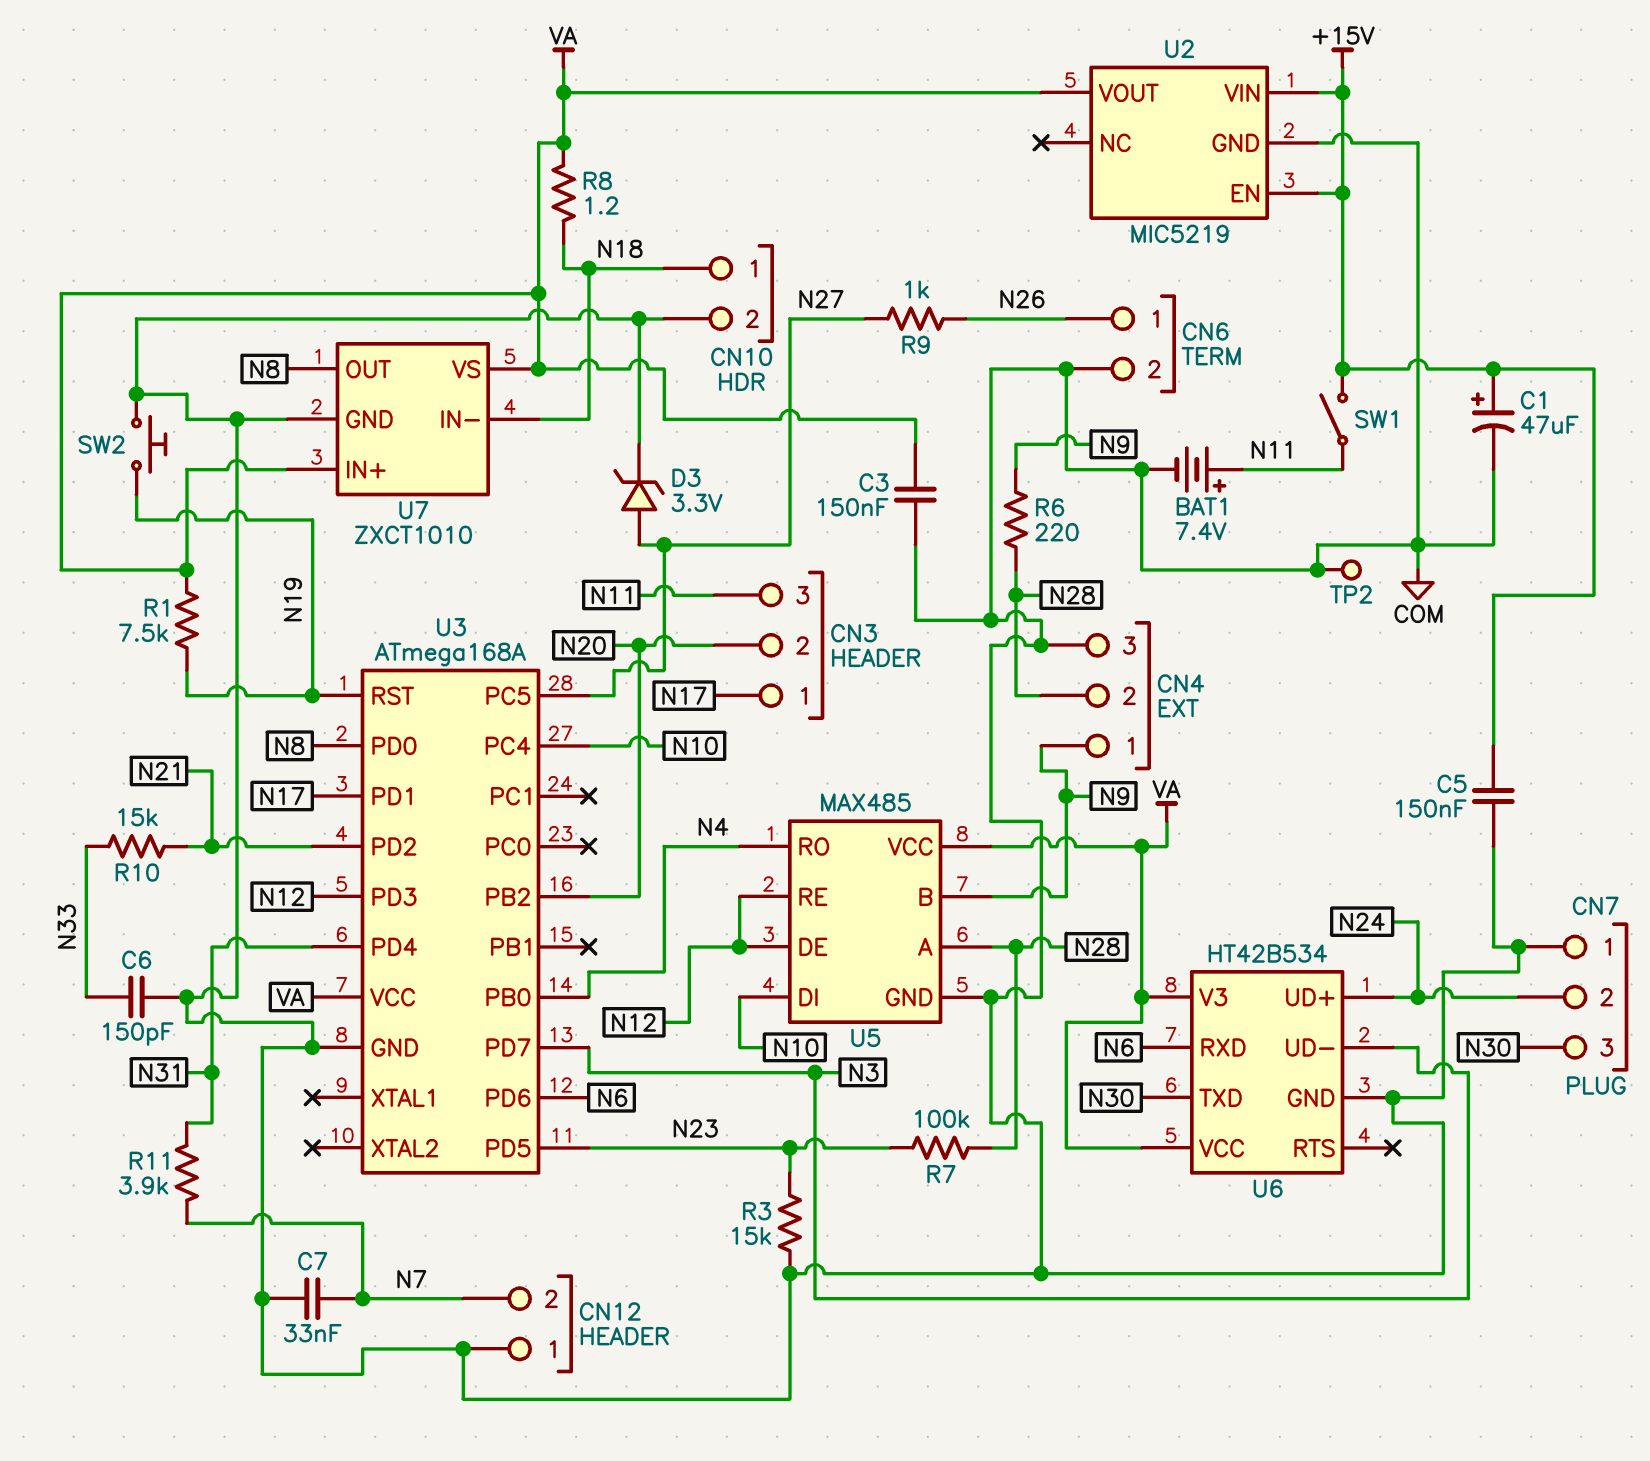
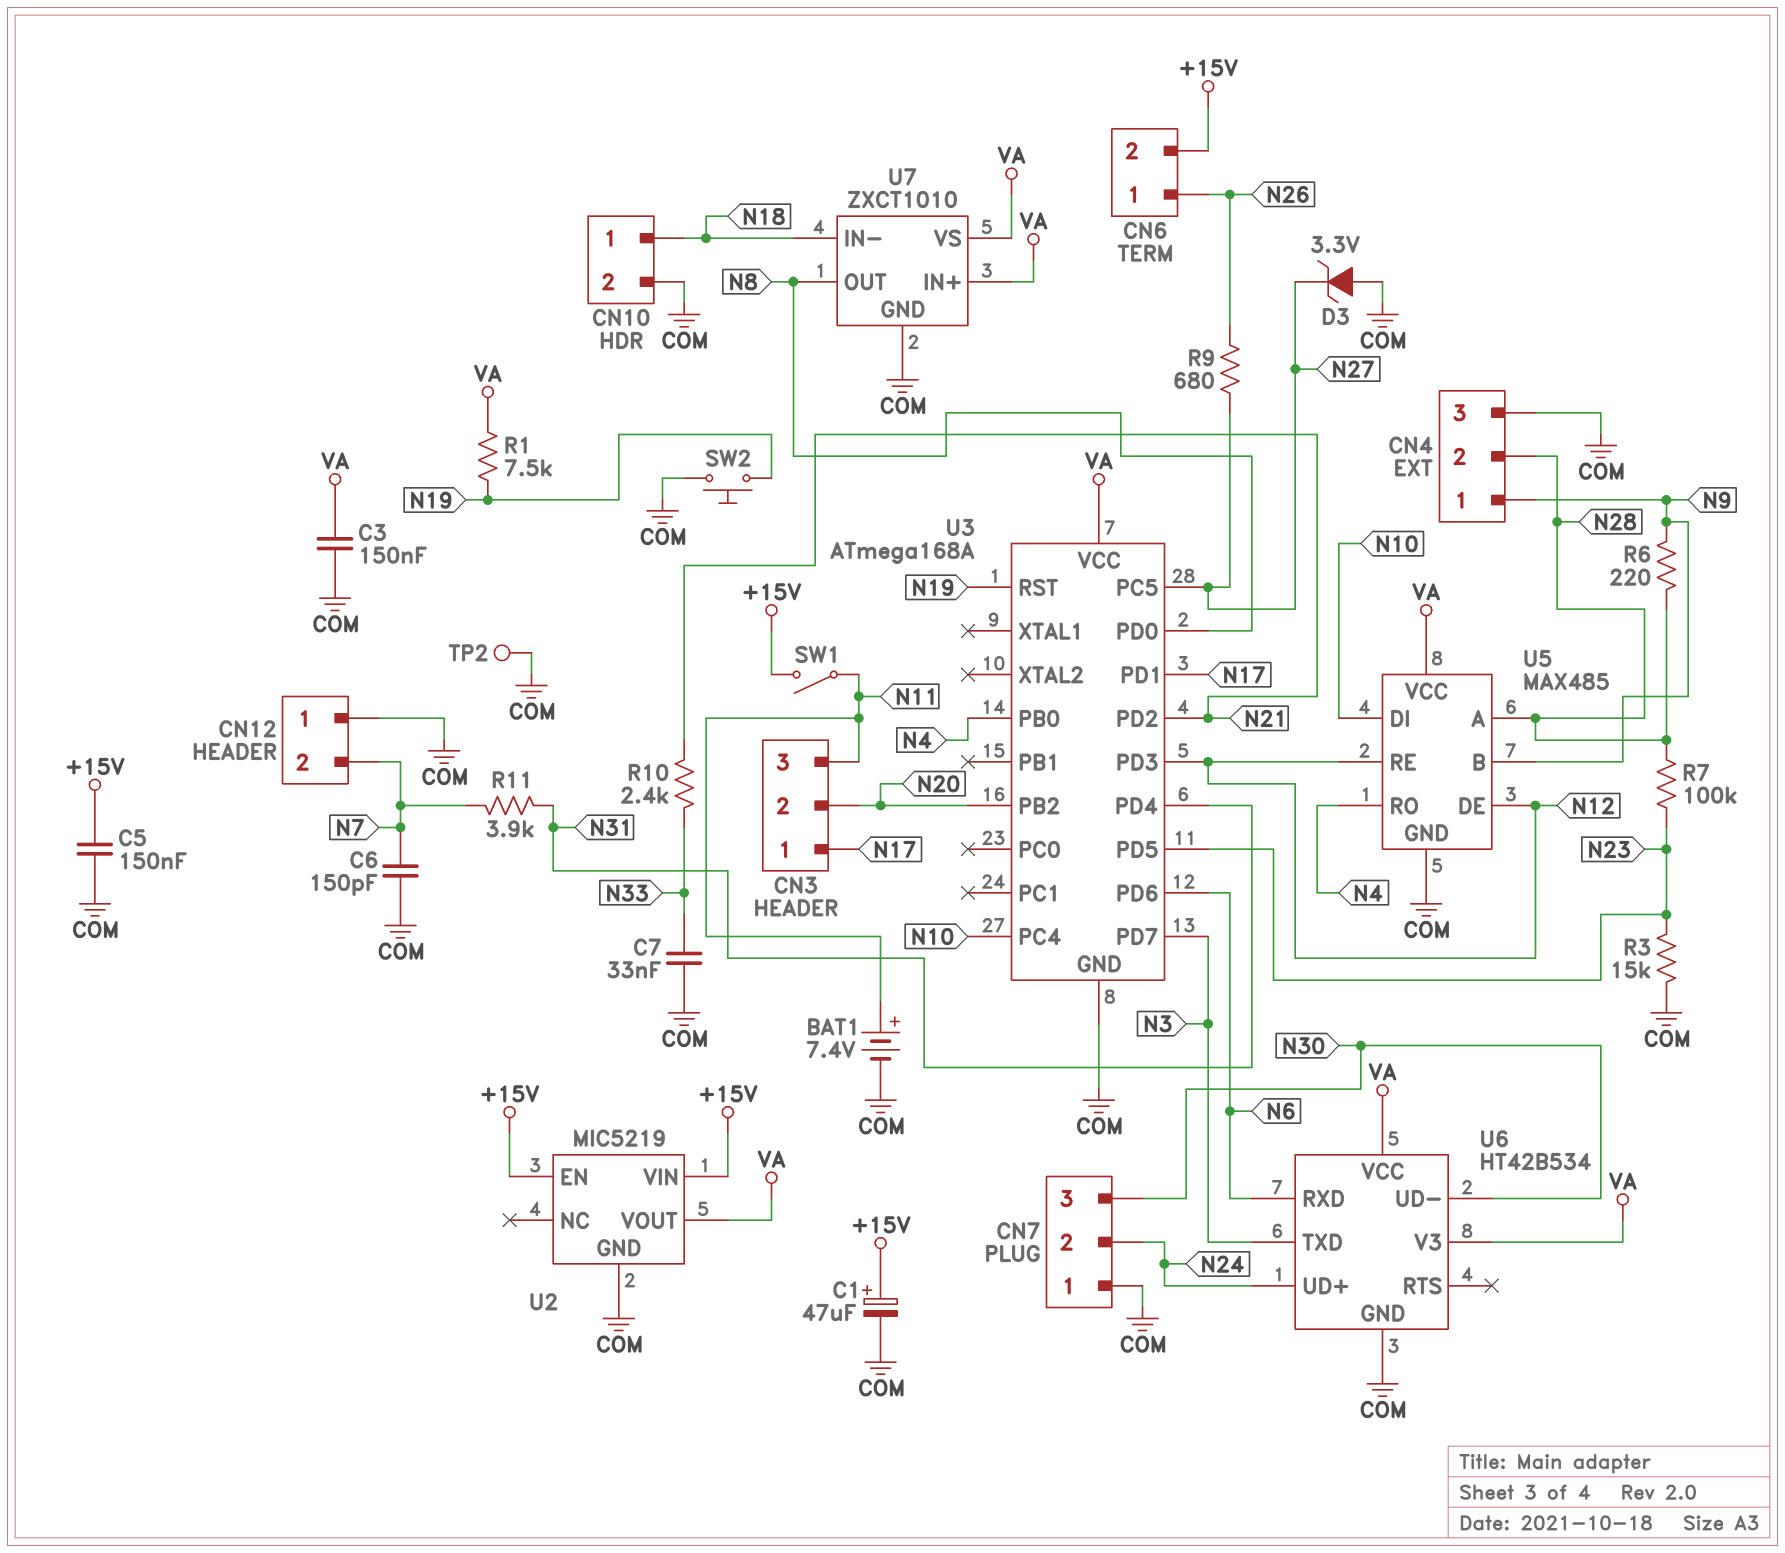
C6: 150pF (COM, N33) -> 150pF (COM, N7)
C7: 33nF (COM, N7) -> 33nF (COM, N33)
CN6 pin 2: COM -> +15V
D3: zener 3.3V (A N27, K COM) -> zener 3.3V (A COM, K N27)
R8: 1.2 (N18, VA) -> none
R9: 1k (N26, N27) -> 680 (N26, N27)
R10: 15k (N21, N33) -> 2.4k (N21, N33)
U6 pin TXD: N30 -> N3
U6 pin UD-: N3 -> N30

